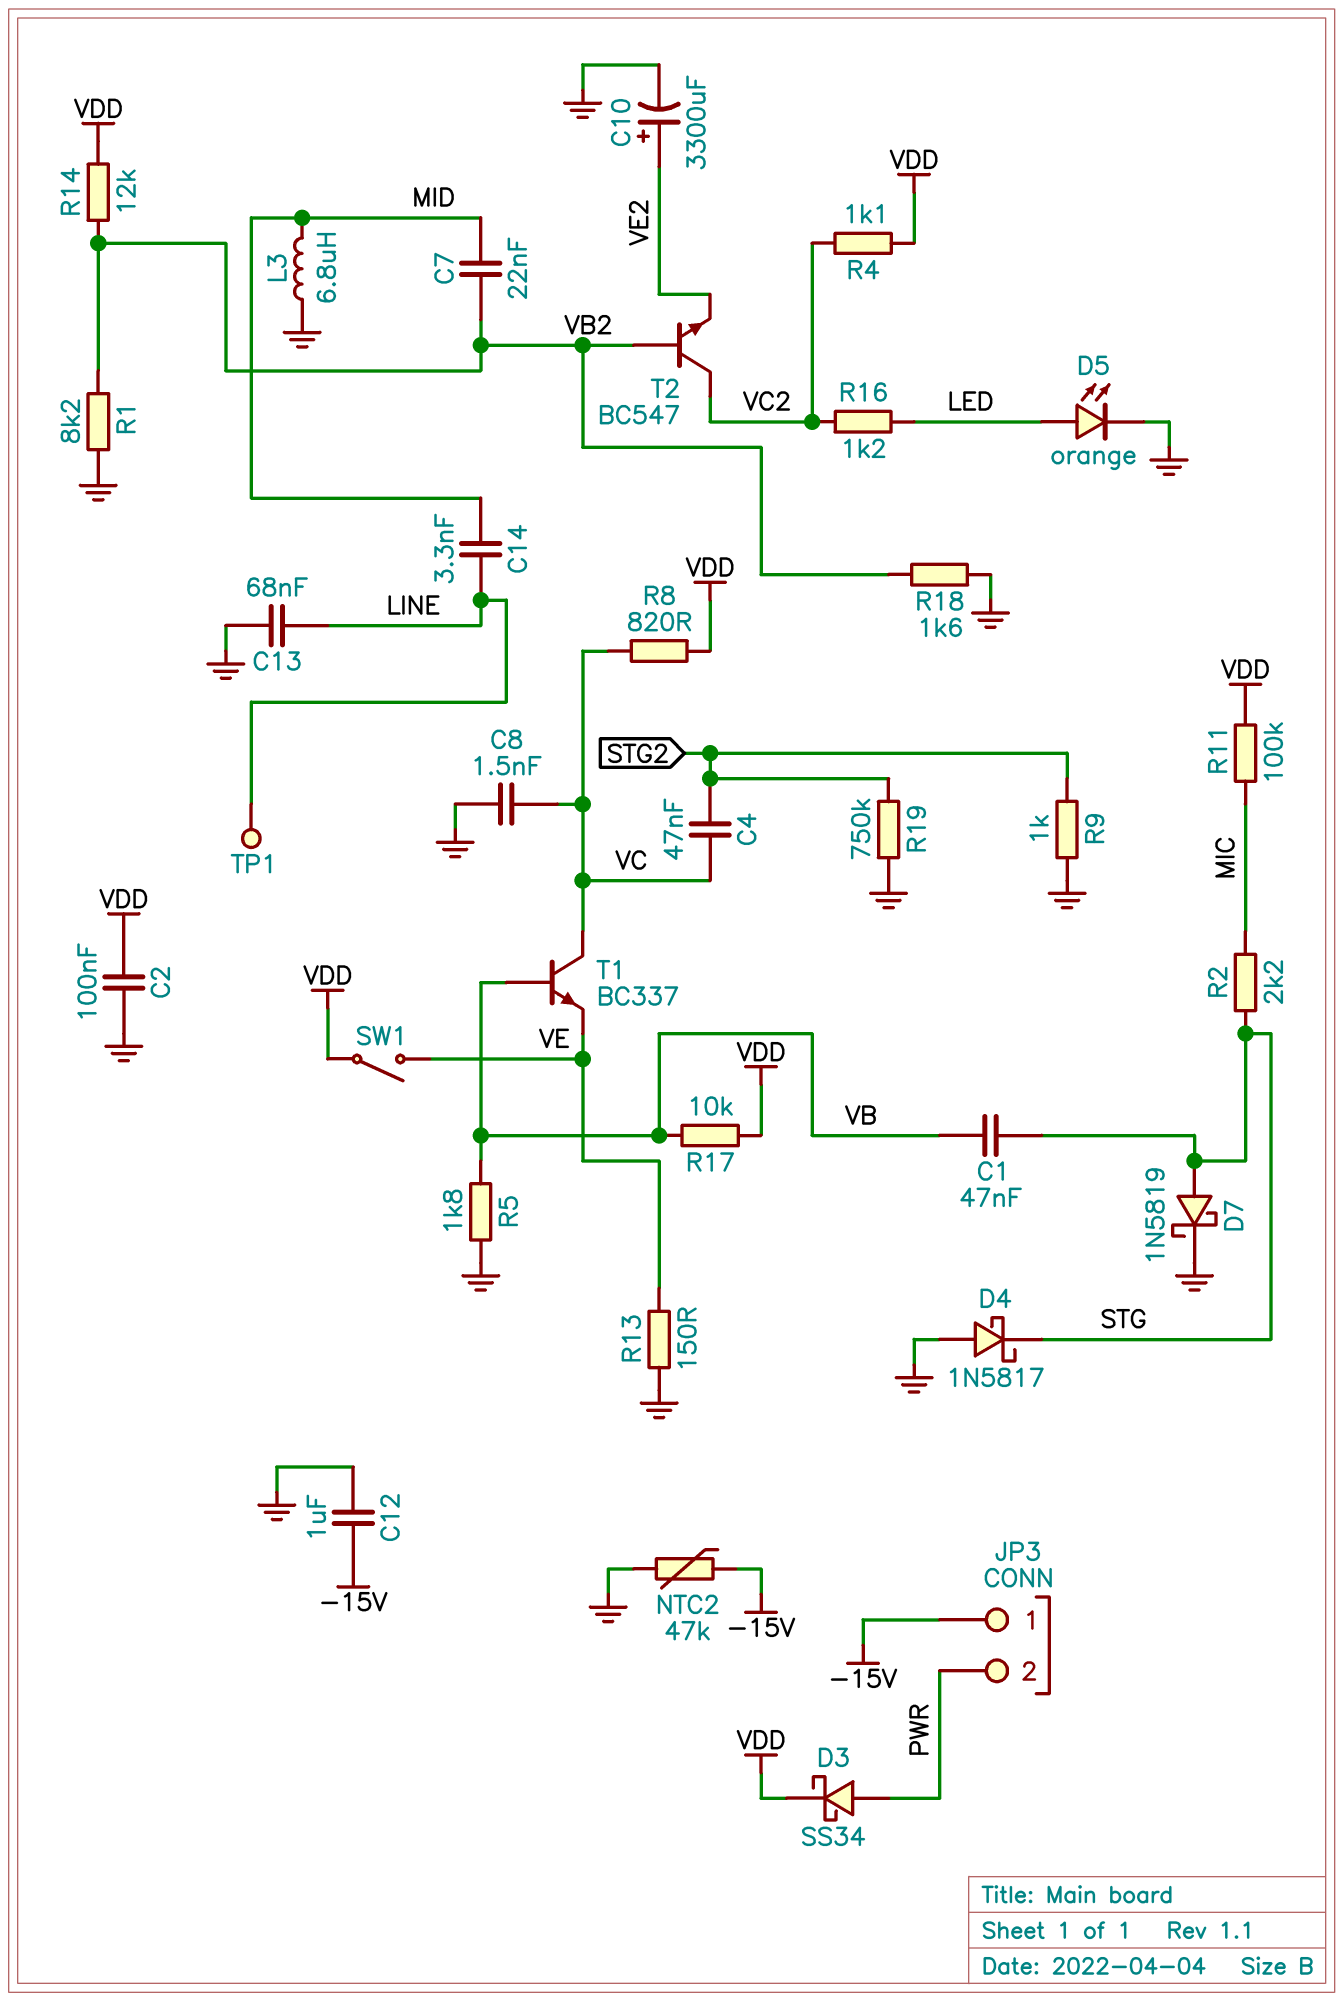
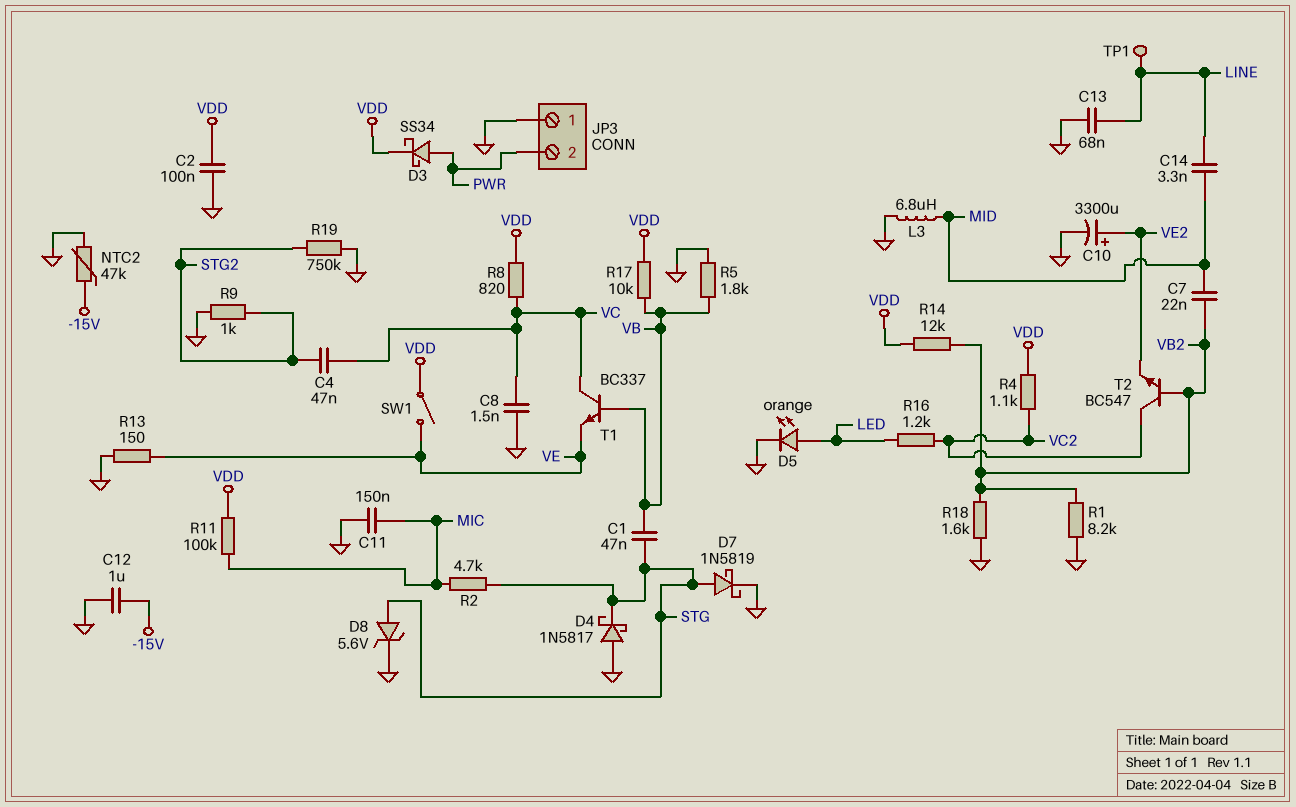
C11: none -> 150nF (GND, MIC)
D8: none -> zener 5.6V (A STG, K GND)
JP3 pin 1: -15V -> GND
R2: 2.2k (MIC, STG) -> 4.7k (MIC, STG)

